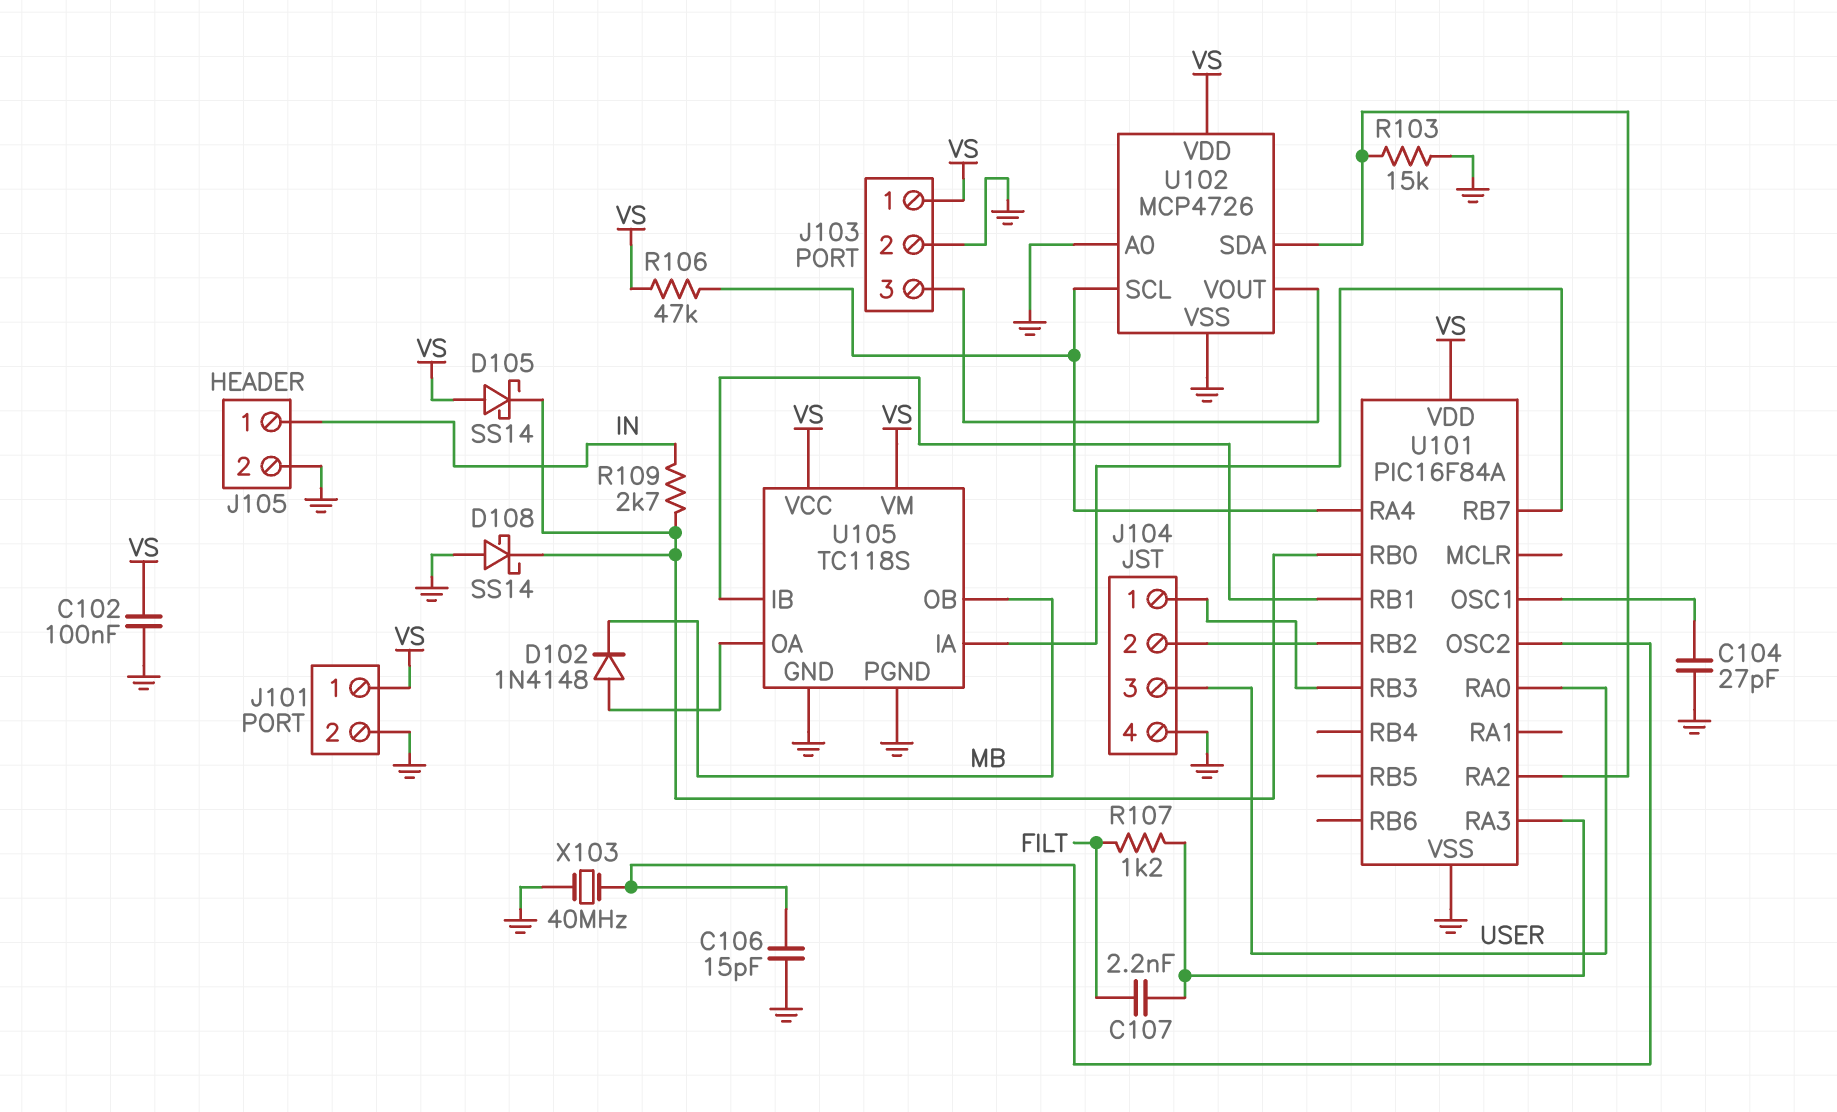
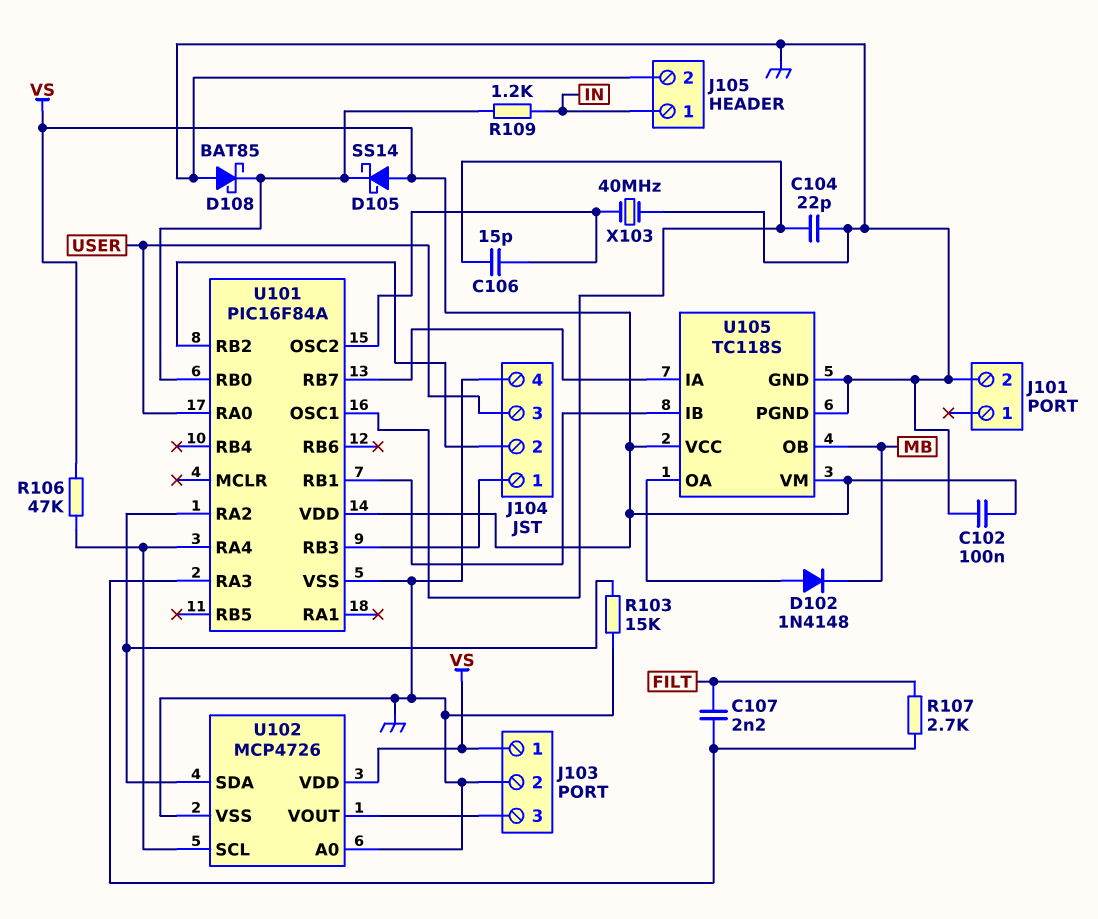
C104: 27pF (GND, U101/OSC1) -> 22pF (GND, U101/OSC1)
C106: 15pF (GND, U101/OSC2) -> 15pF (U101/OSC1, U101/OSC2)
D108: schottky SS14 (A GND, K U101/RB0) -> schottky BAT85 (A GND, K U101/RB0)
J101 pin 1: VS -> none
R107: 1.2k (FILT, U101/RA3) -> 2.7k (FILT, U101/RA3)
R109: 2.7k (IN, U101/RB0) -> 1.2k (IN, U101/RB0)

